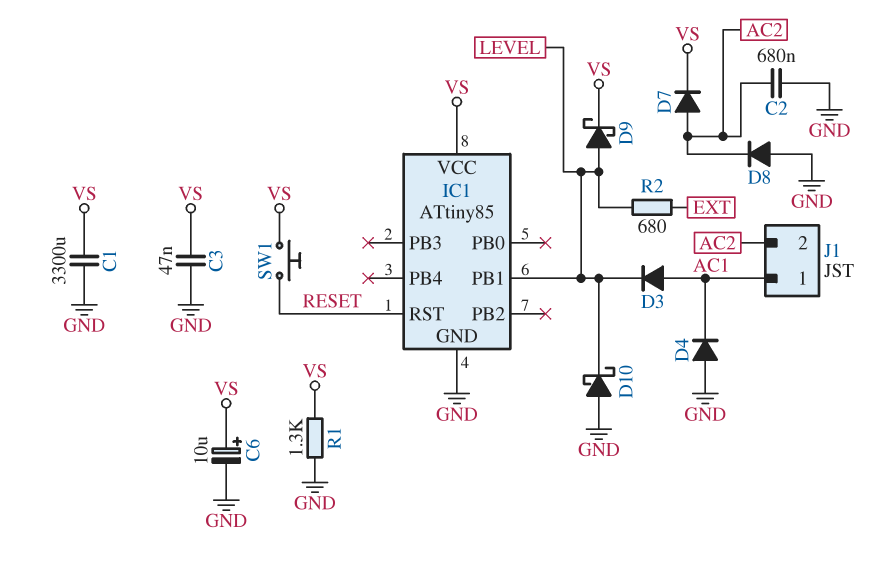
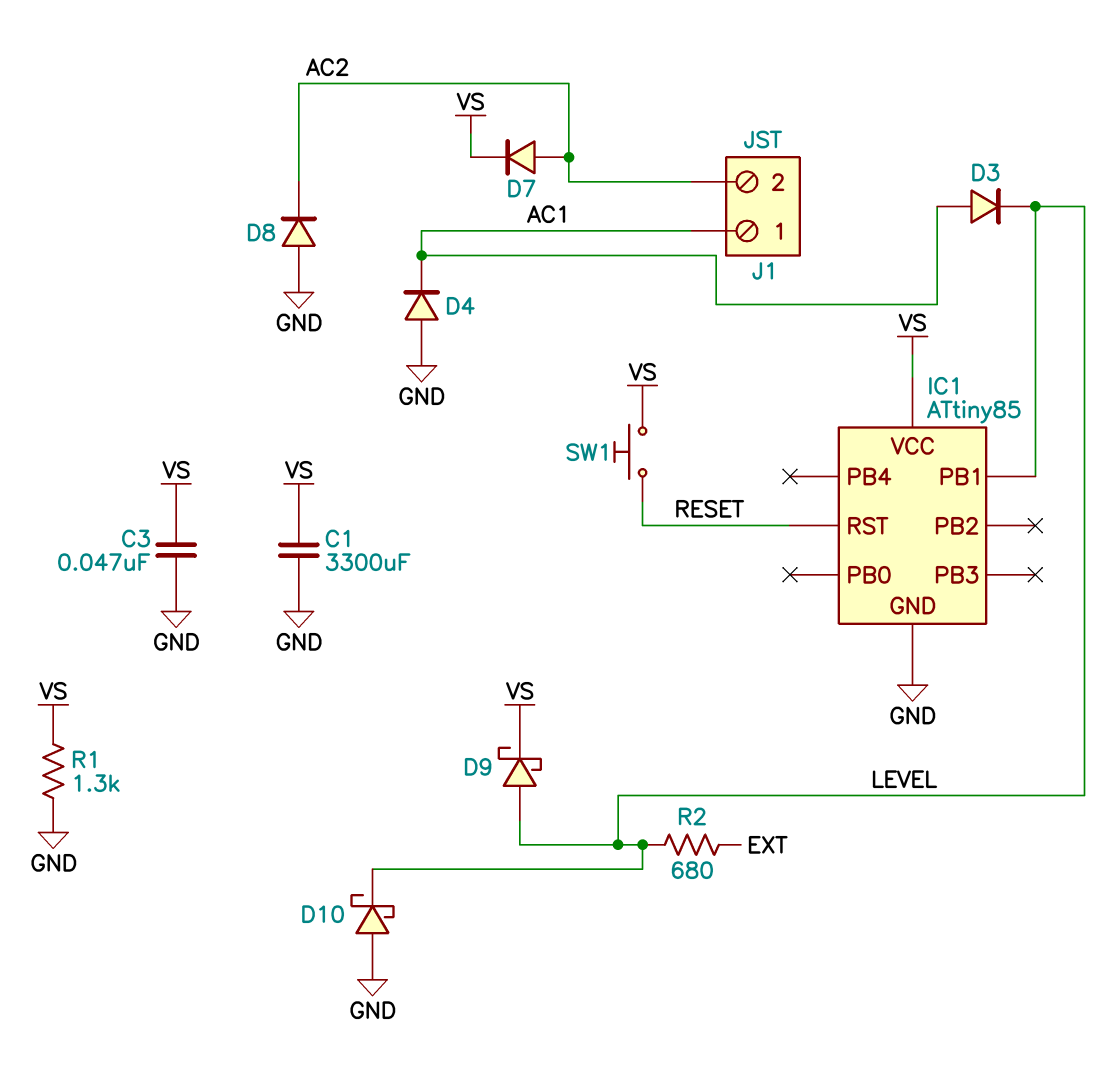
C2: 680nF (AC2, GND) -> none
C6: 10uF (plus VS, minus GND) -> none

